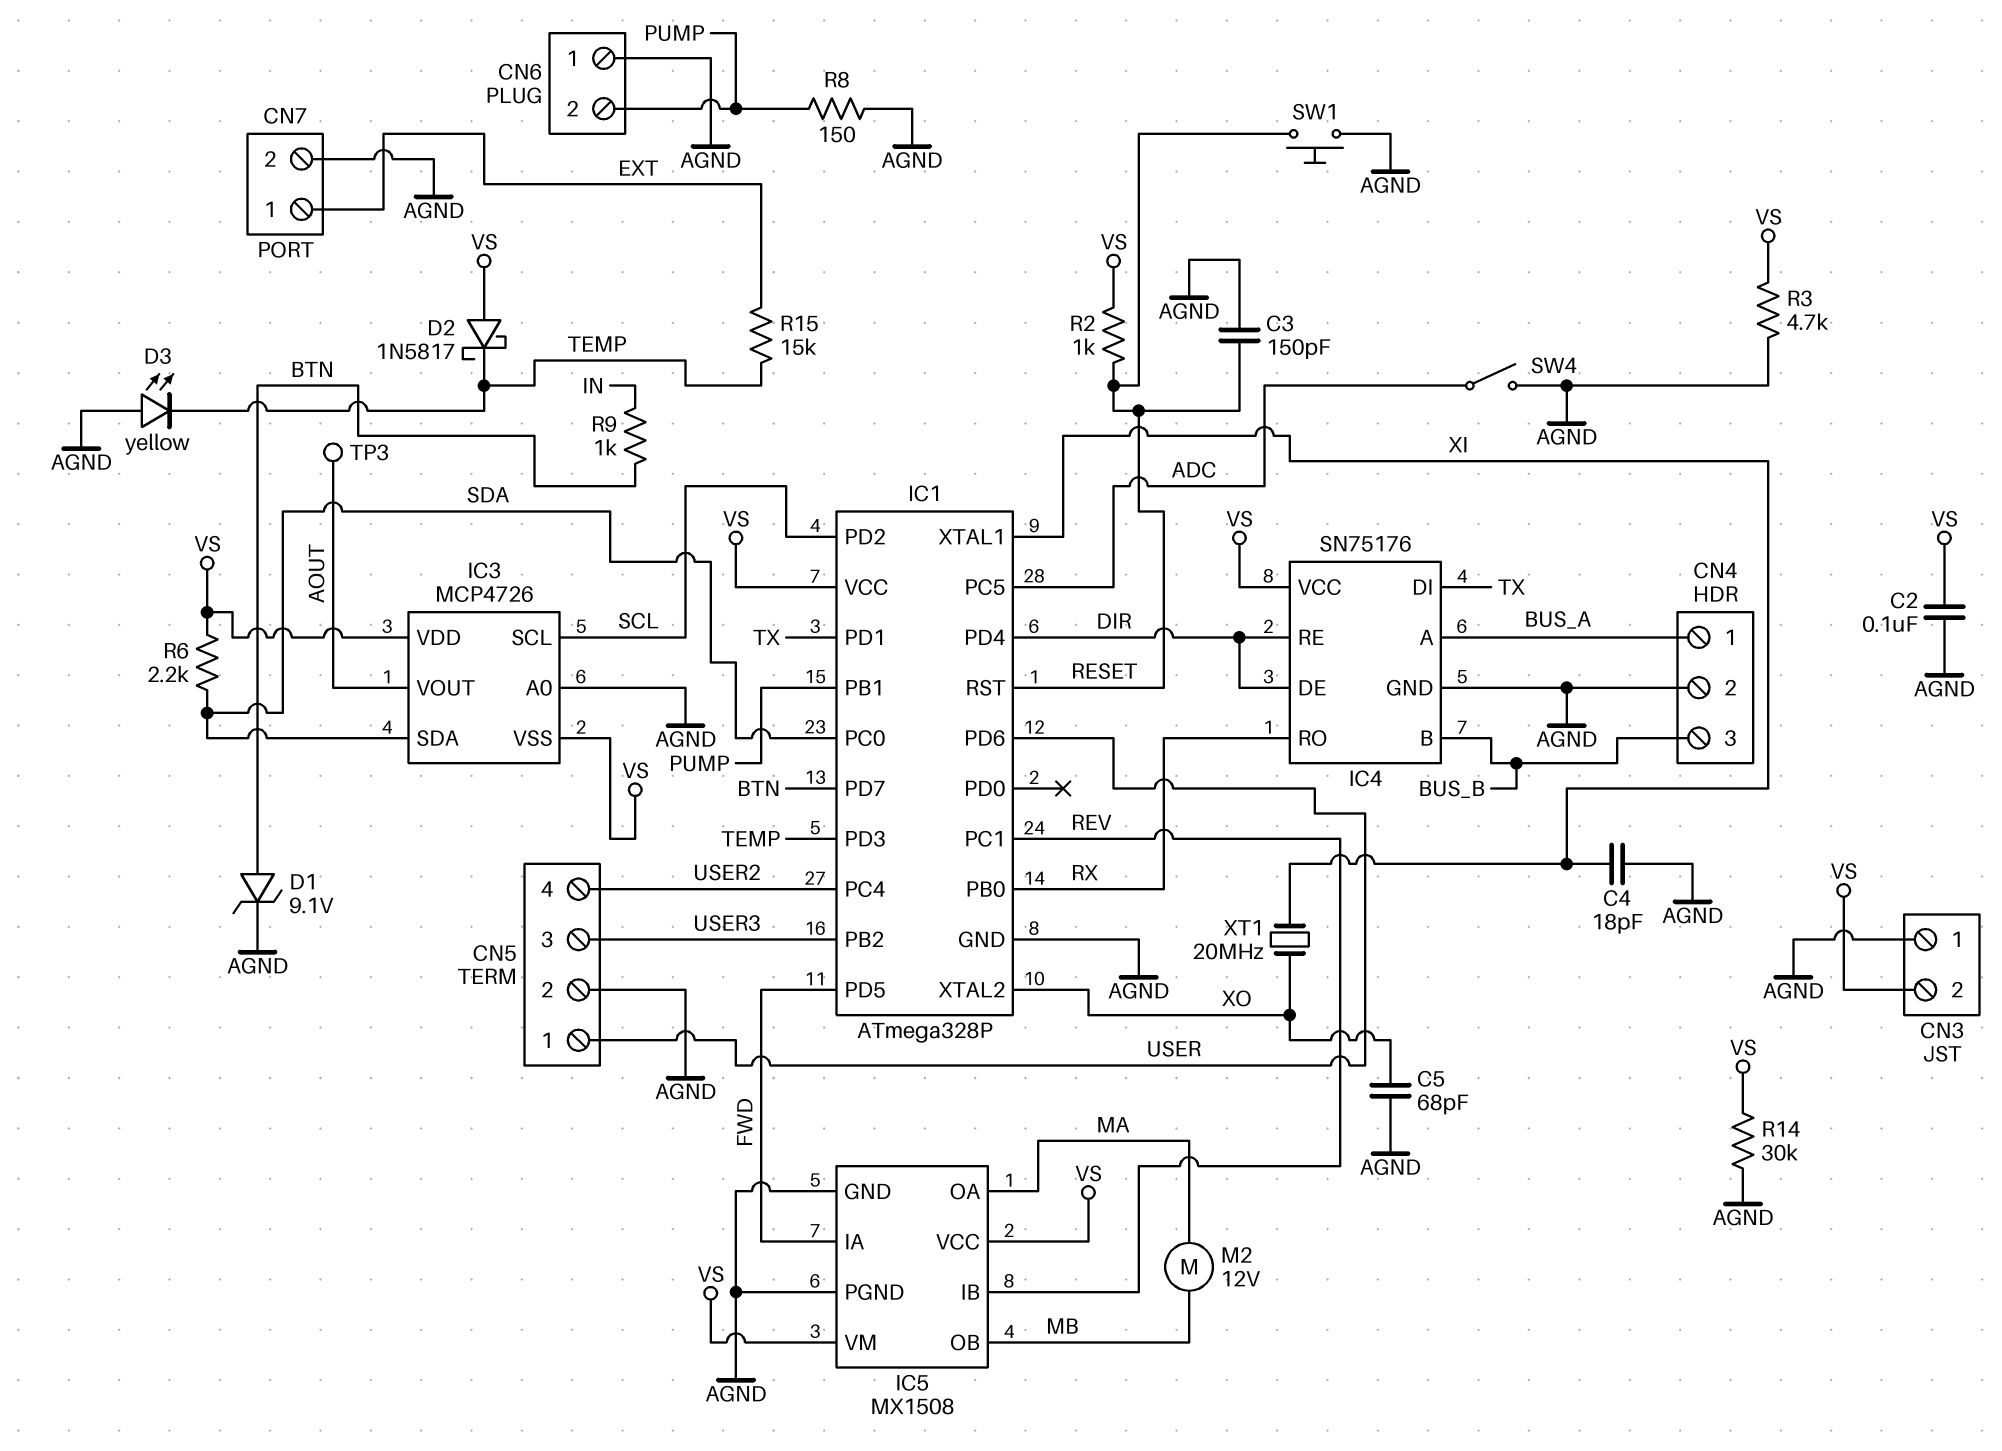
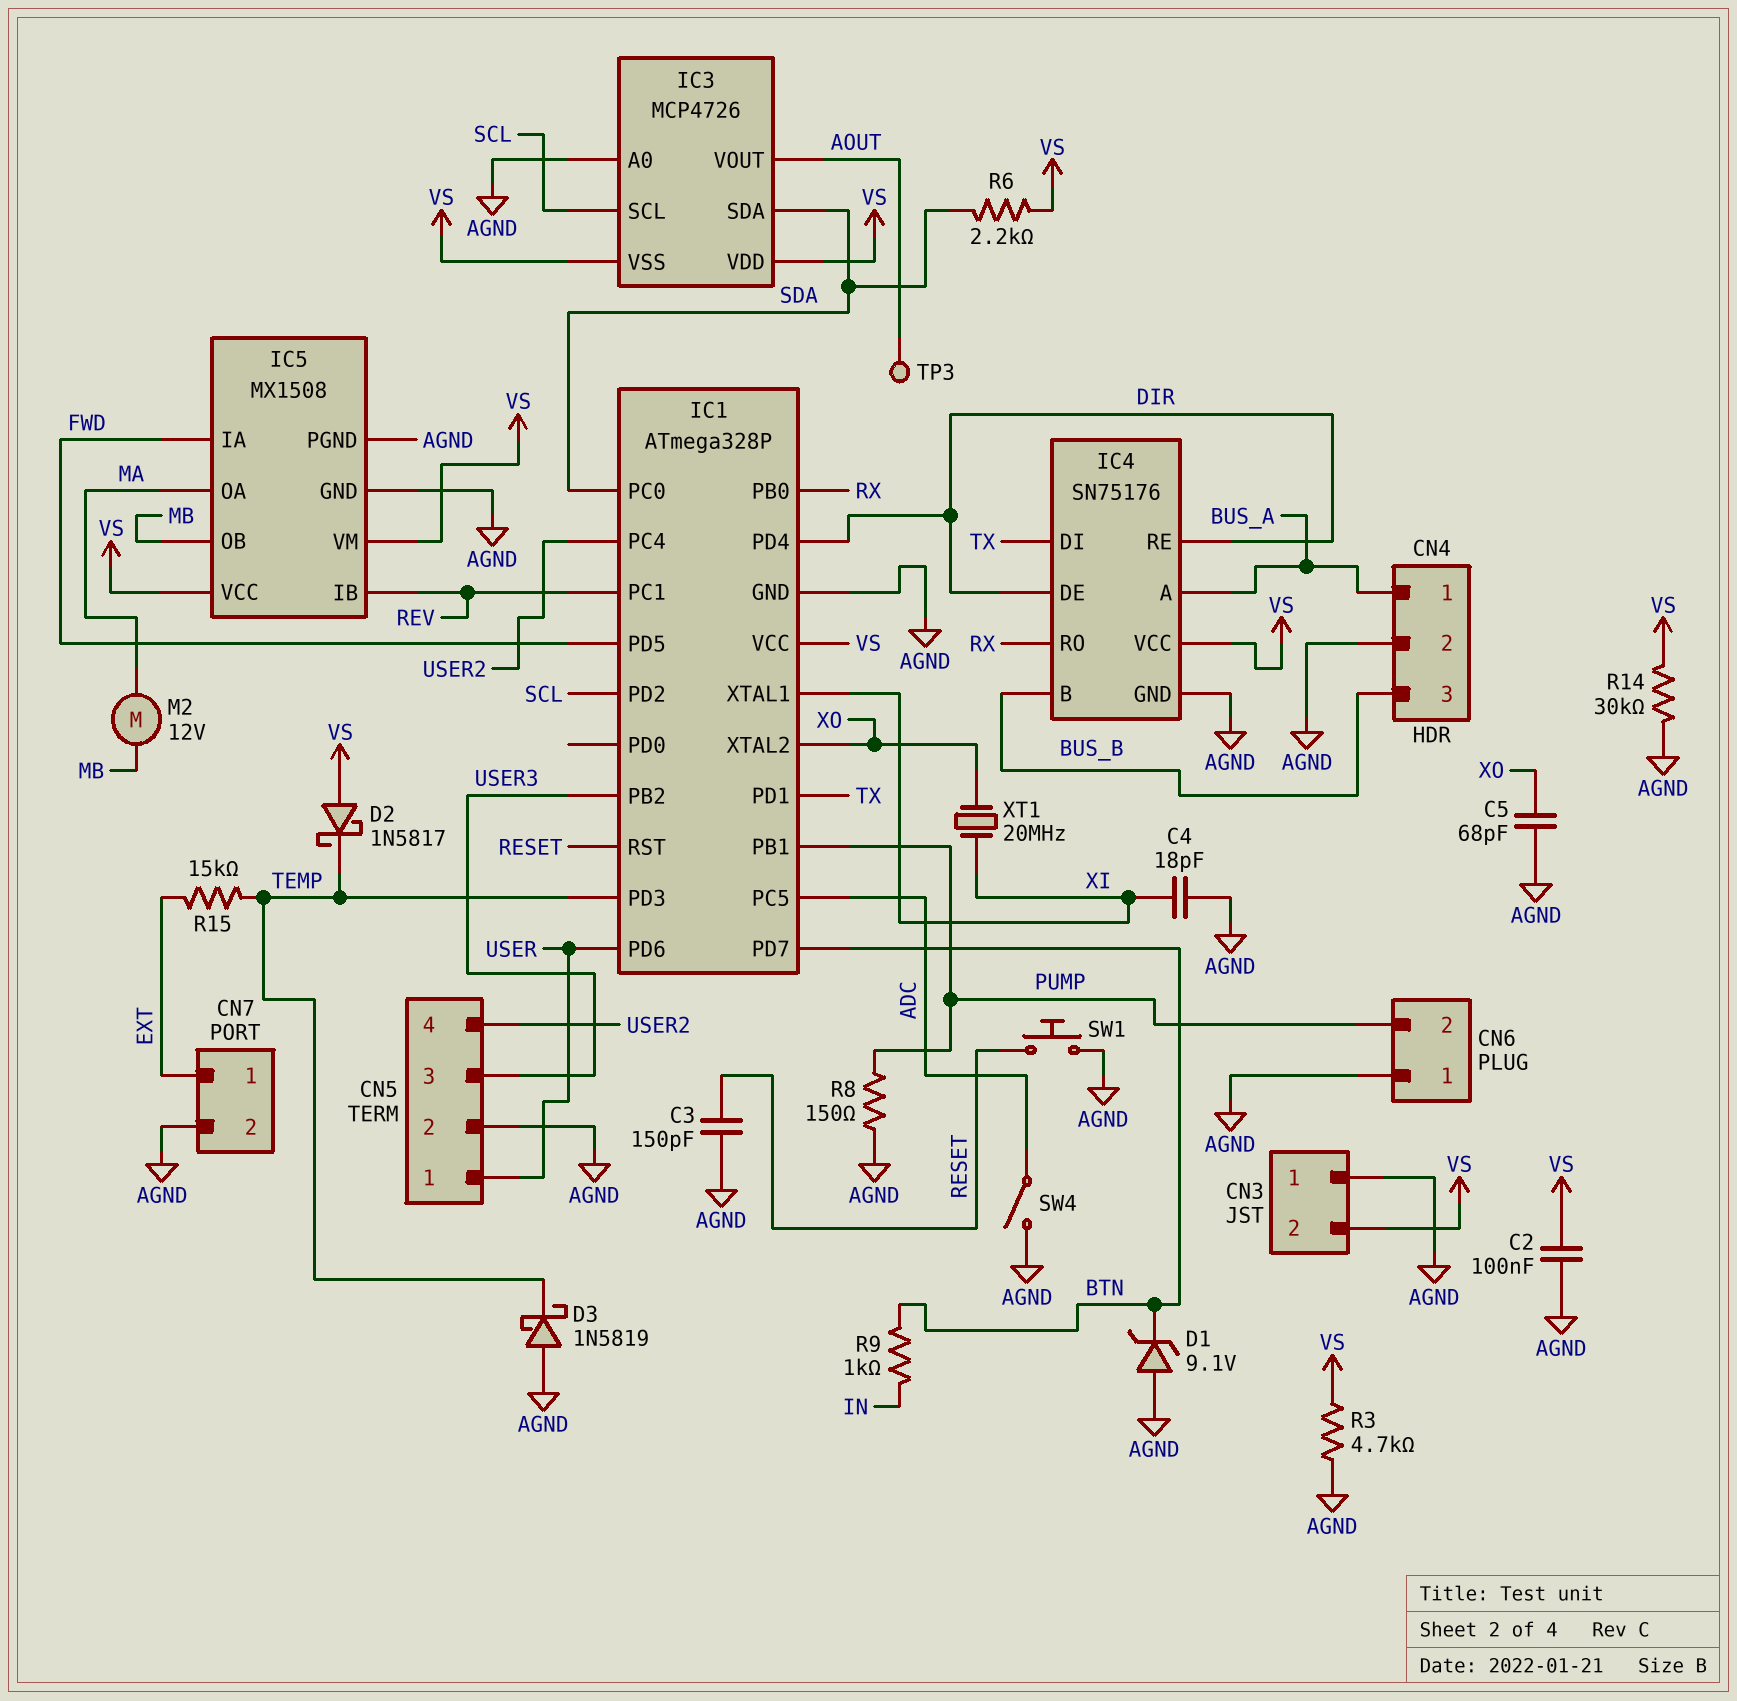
D1: zener 9.1V (A BTN, K AGND) -> zener 9.1V (A AGND, K BTN)
D3: LED yellow (A AGND, K TEMP) -> schottky 1N5819 (A AGND, K TEMP)
R2: 1k (RESET, VS) -> none

